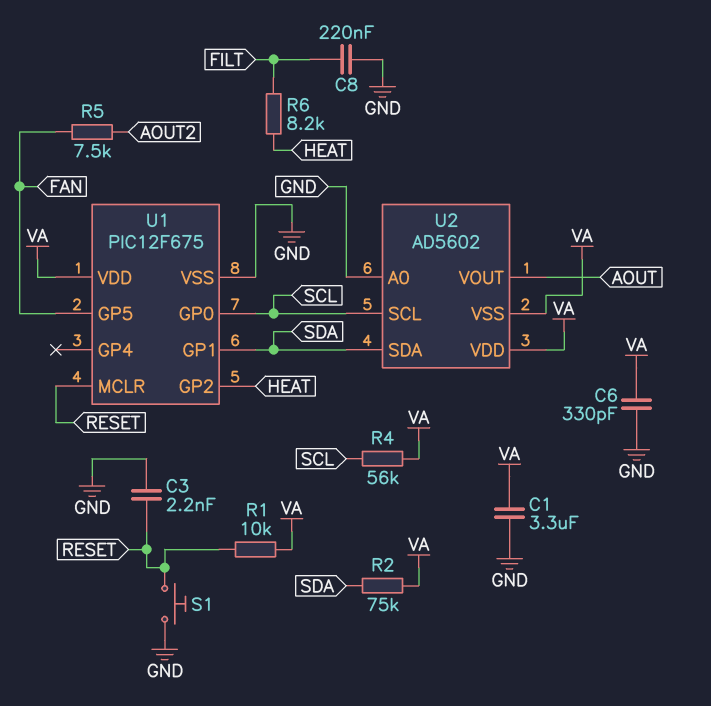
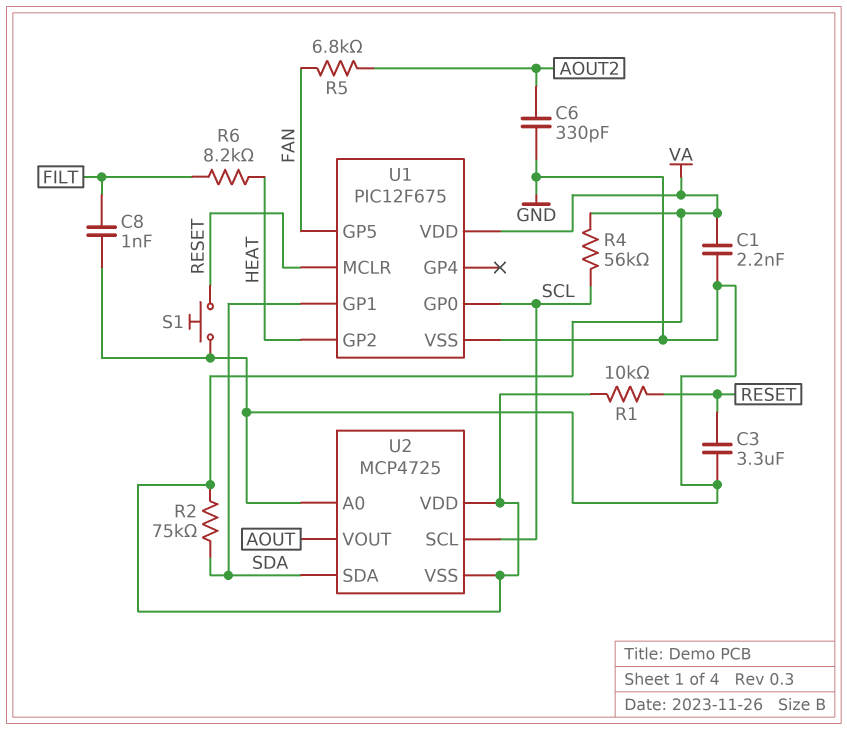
C1: 3.3uF (GND, VA) -> 2.2nF (GND, VA)
C3: 2.2nF (GND, RESET) -> 3.3uF (GND, RESET)
C6: 330pF (GND, VA) -> 330pF (AOUT2, GND)
C8: 220nF (FILT, GND) -> 1nF (FILT, GND)
R5: 7.5k (AOUT2, FAN) -> 6.8k (AOUT2, FAN)
U2: AD5602 -> MCP4725

